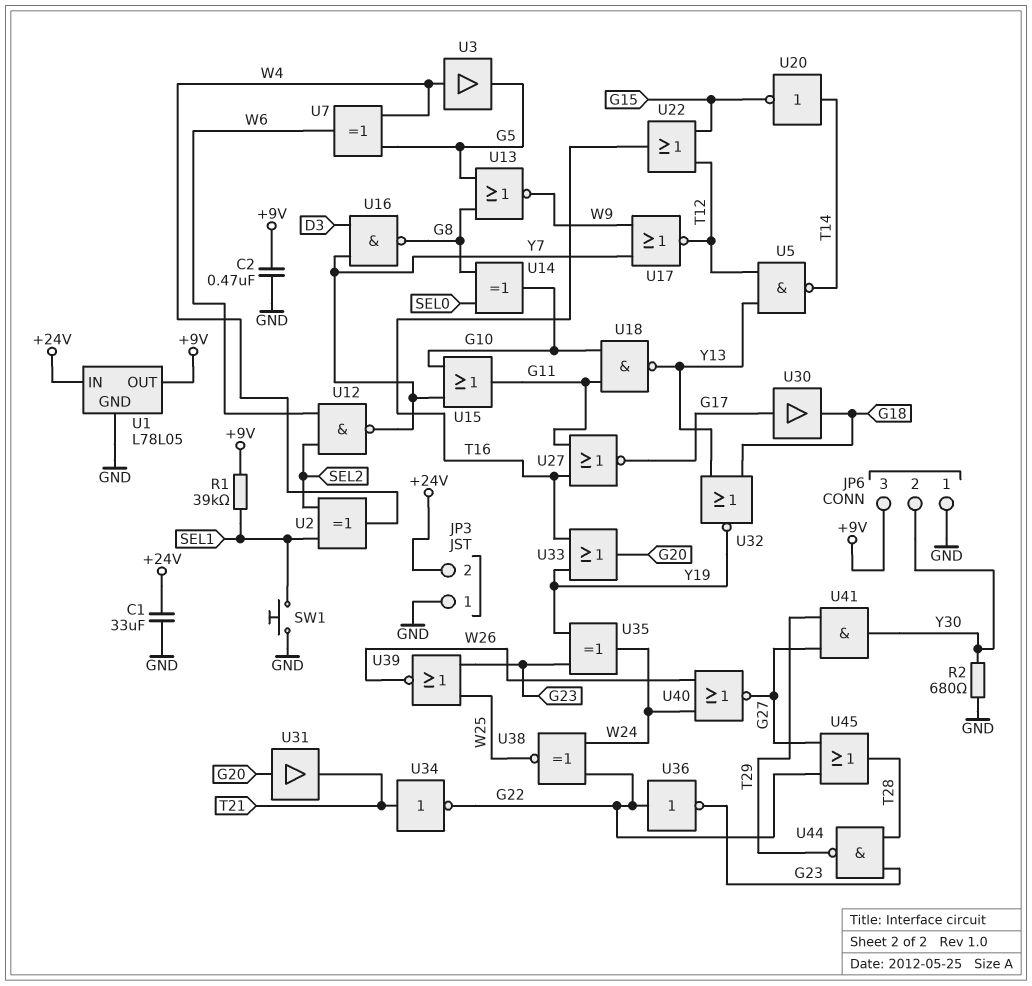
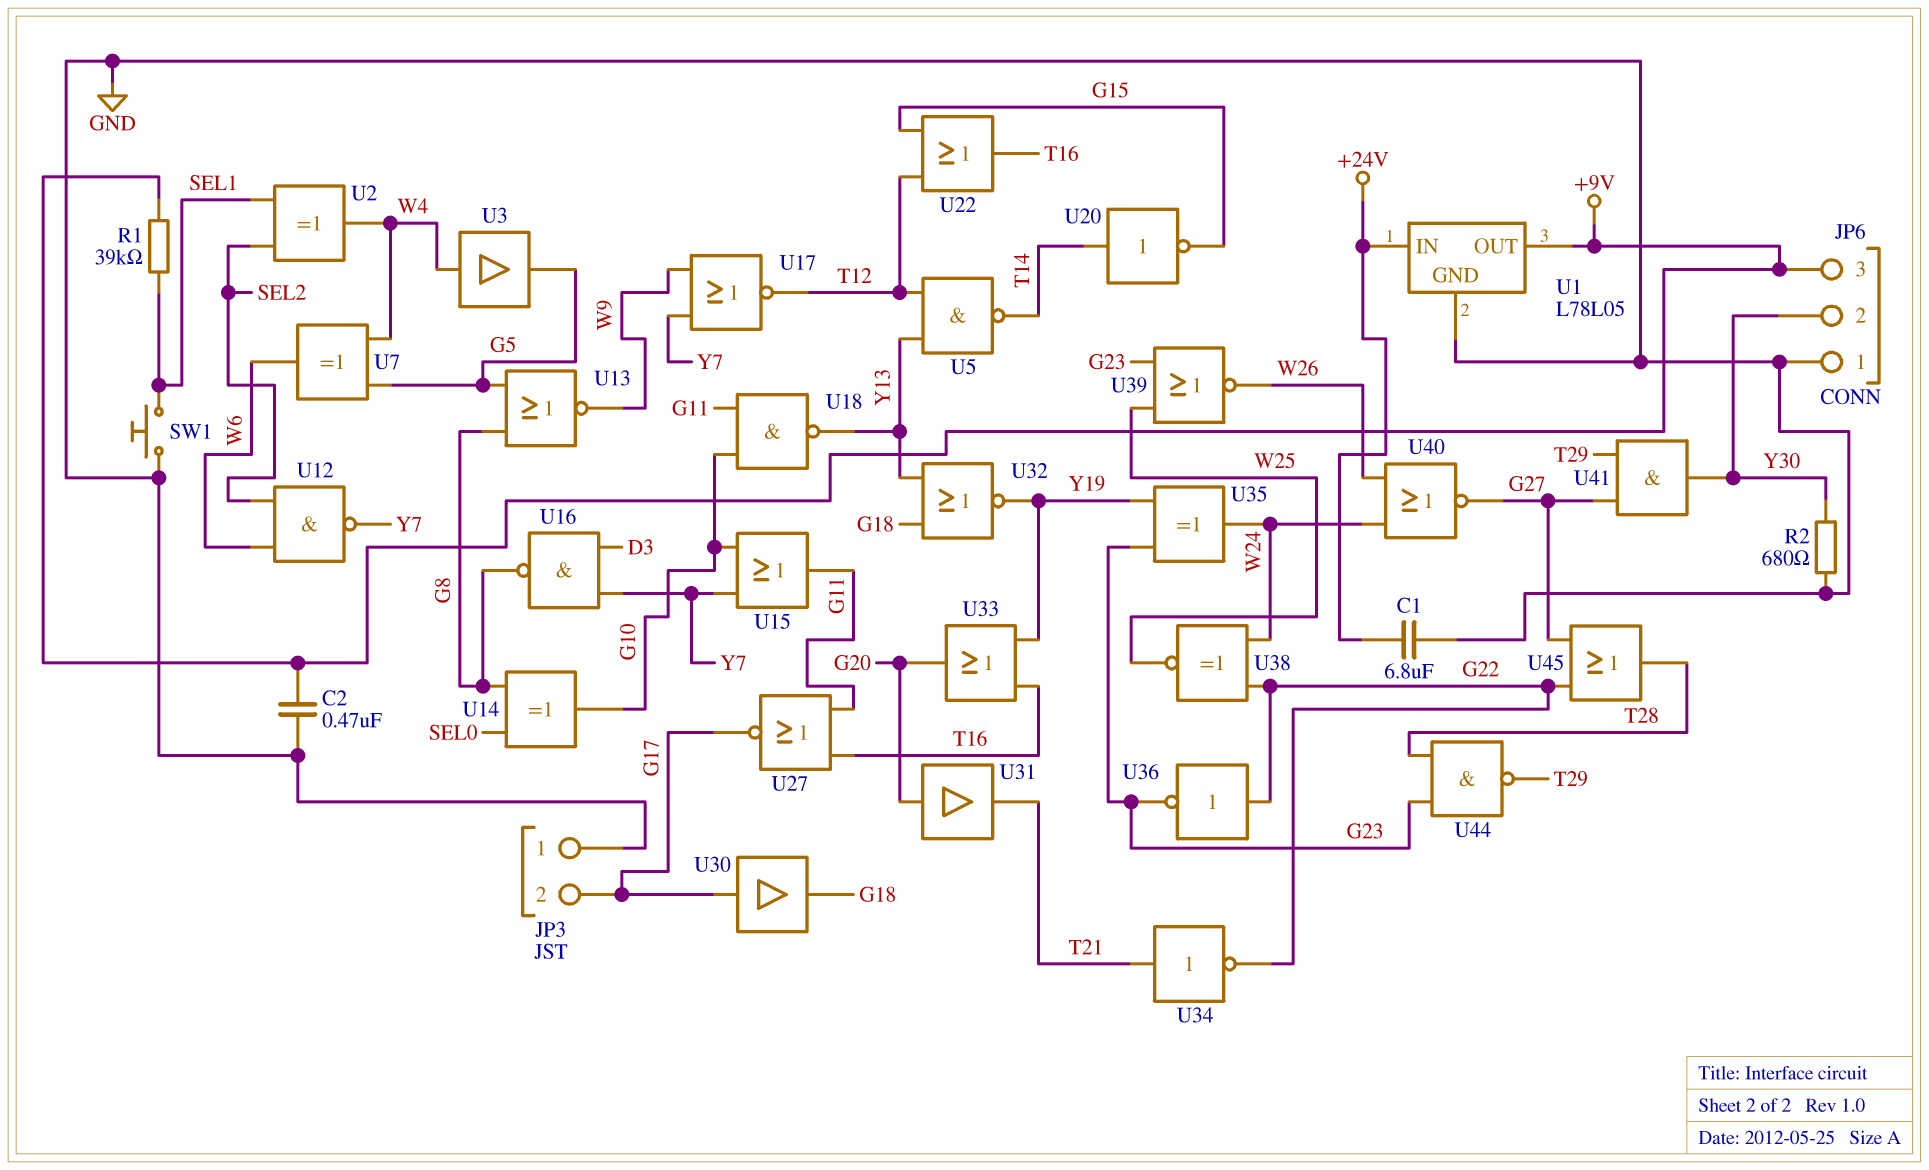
C1: 33uF (+24V, GND) -> 6.8uF (+24V, GND)
JP3 pin 2: +24V -> G17

